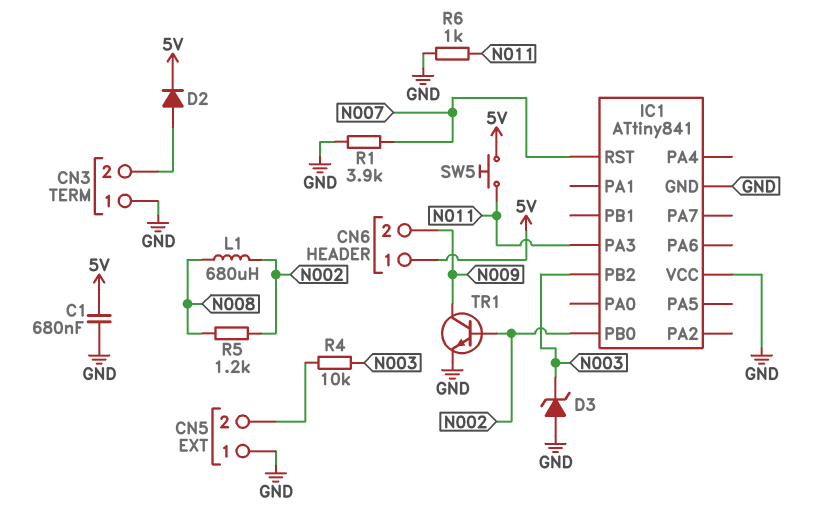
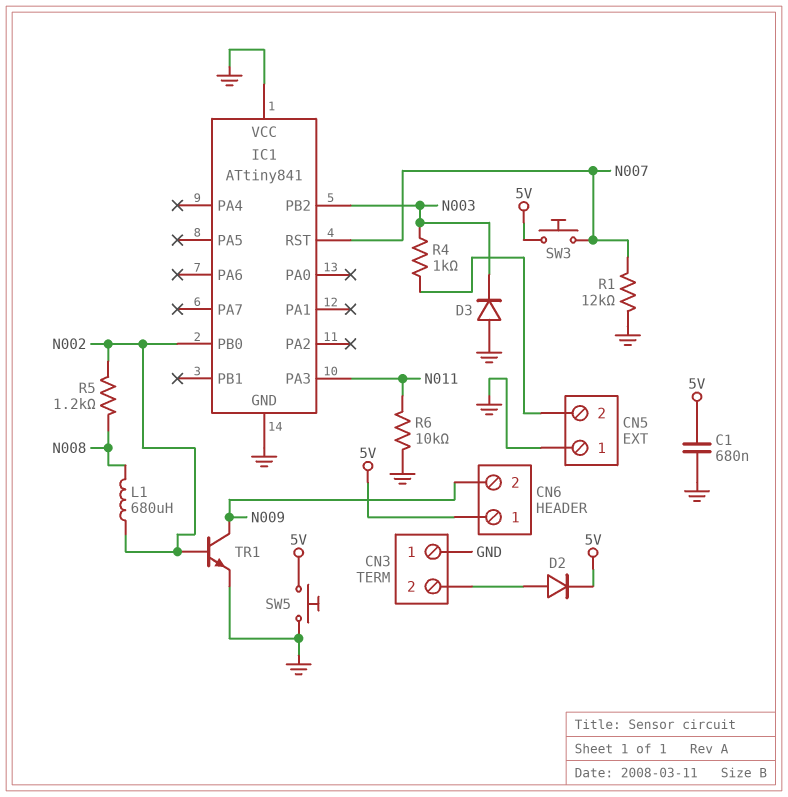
D3: zener (A GND, K N003) -> diode (A GND, K N003)
R1: 3.9k (GND, N007) -> 12k (GND, N007)
R4: 10k (CN5/2, N003) -> 1k (CN5/2, N003)
R6: 1k (GND, N011) -> 10k (GND, N011)
SW3: none -> button (5V, N007)
SW5: button (5V, N011) -> button (5V, GND)

